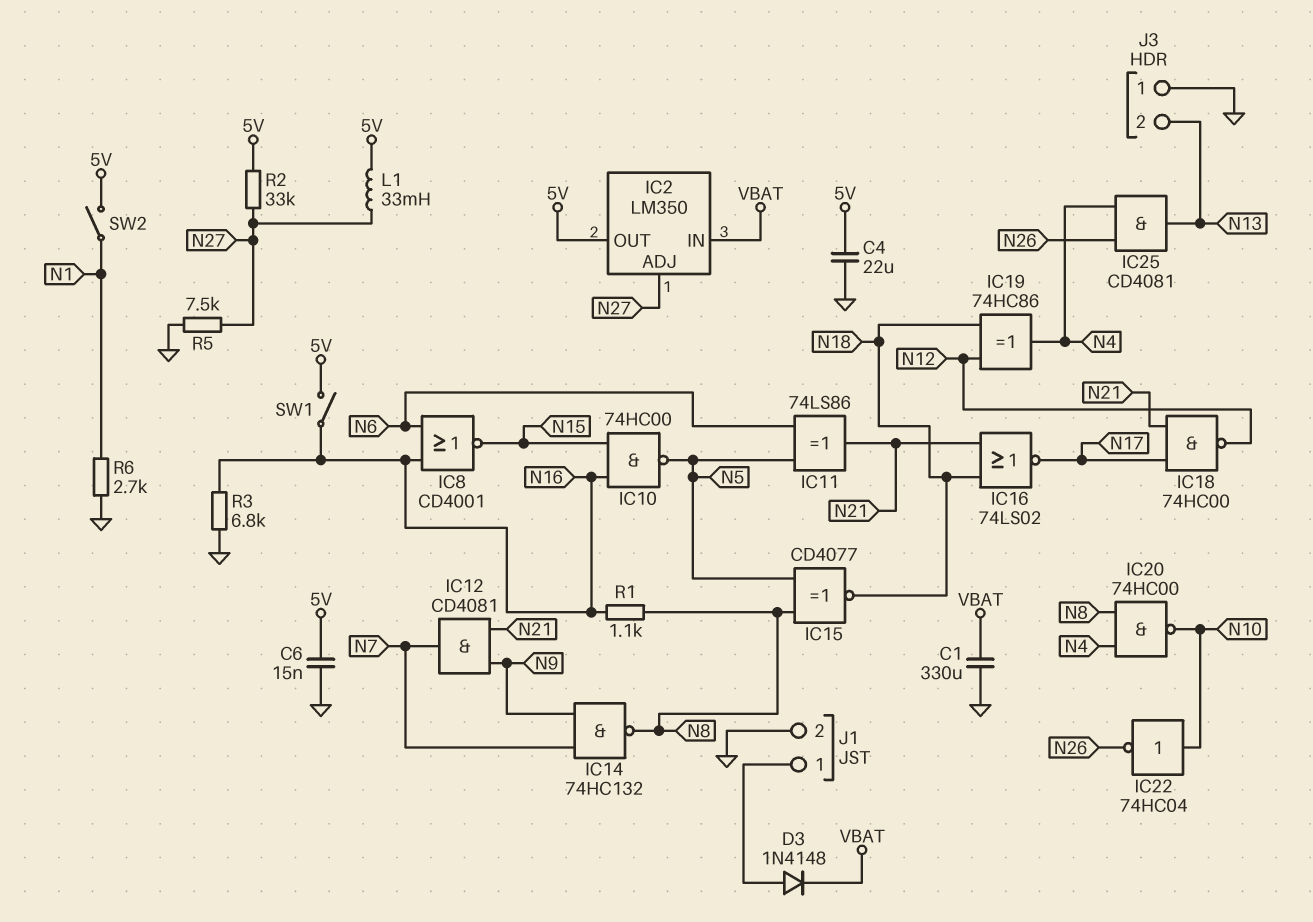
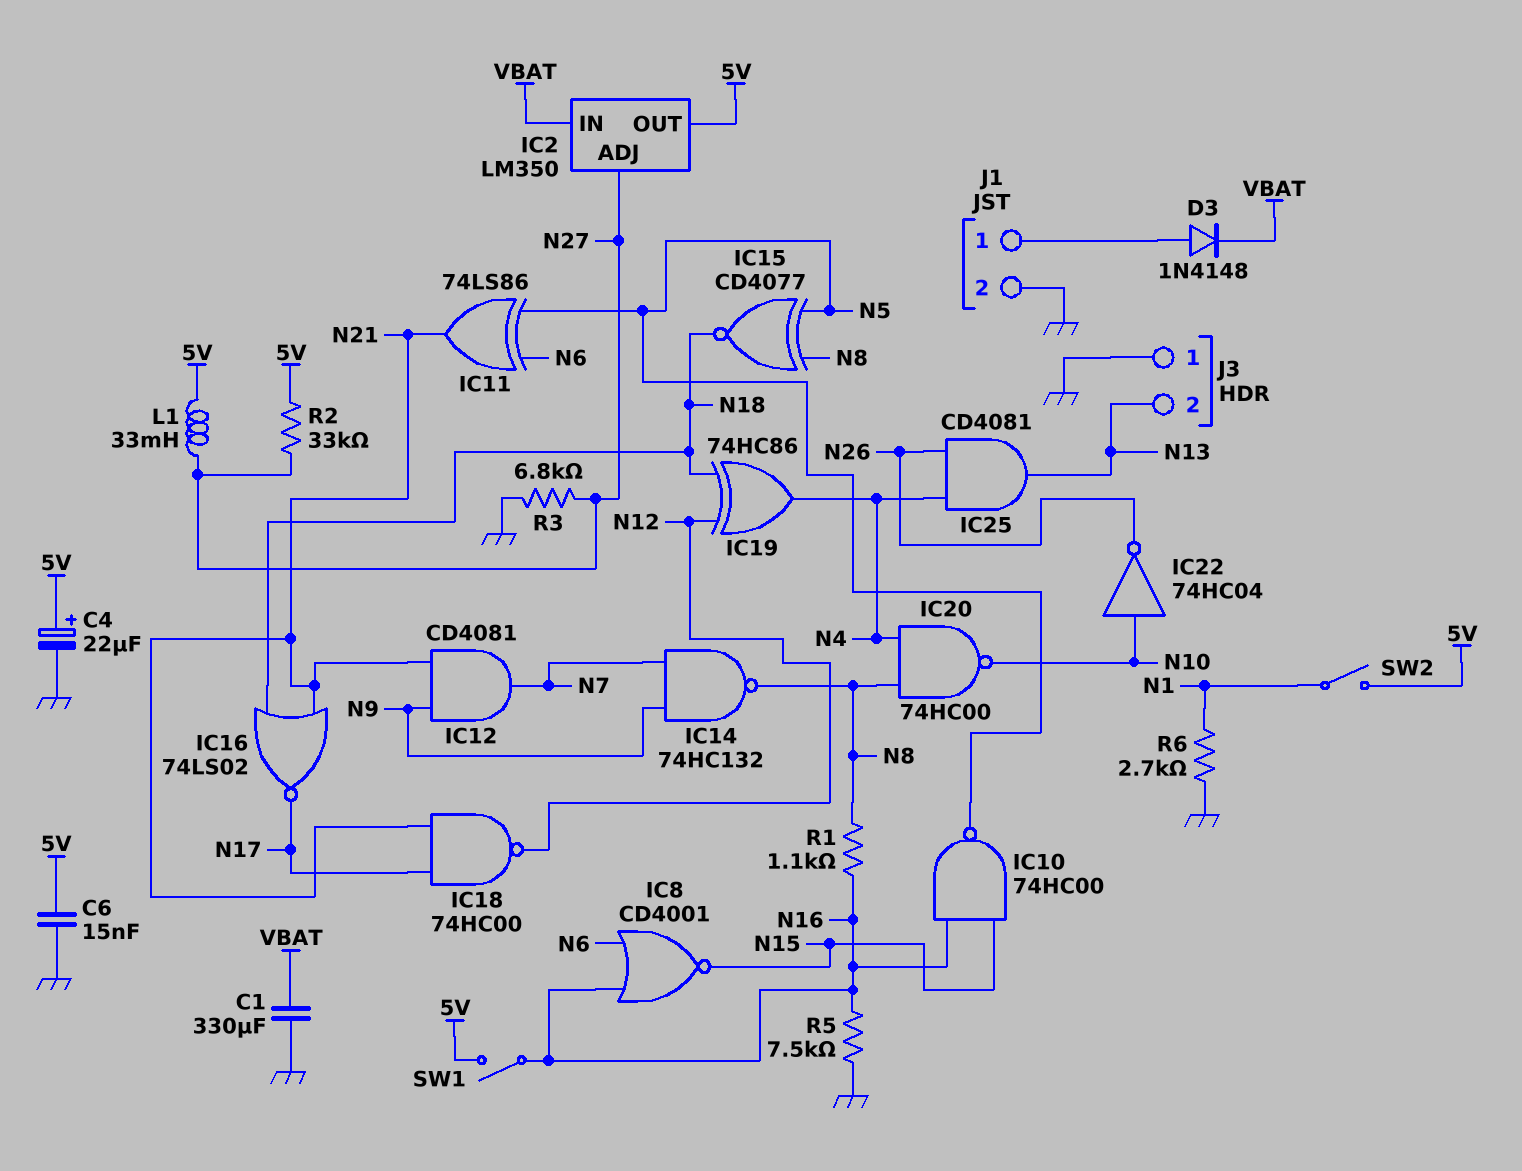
C4: 22uF (5V, GND) -> 22uF (plus 5V, minus GND)
R3: 6.8k (GND, N16) -> 6.8k (GND, N27)
R5: 7.5k (GND, N27) -> 7.5k (GND, N16)

